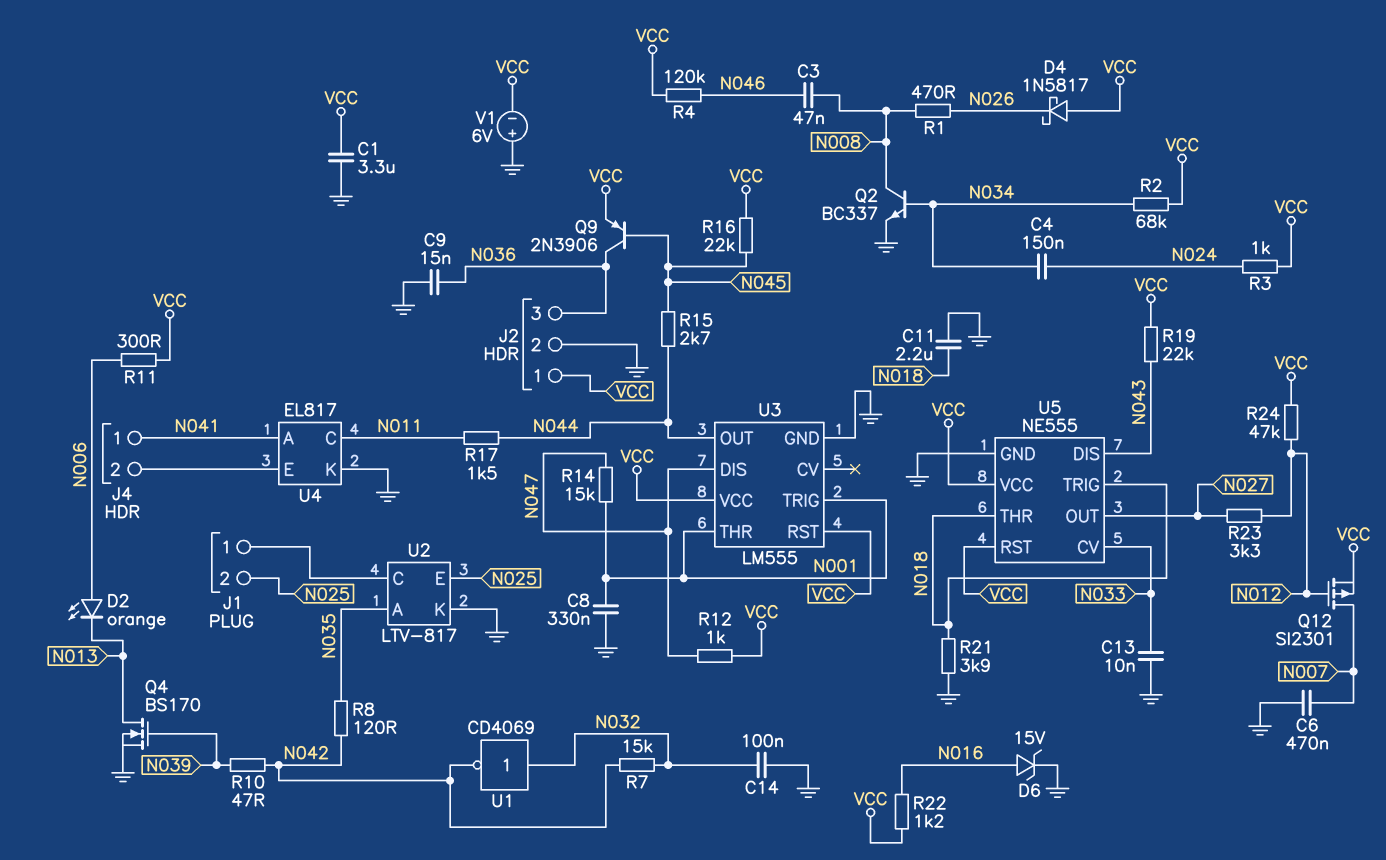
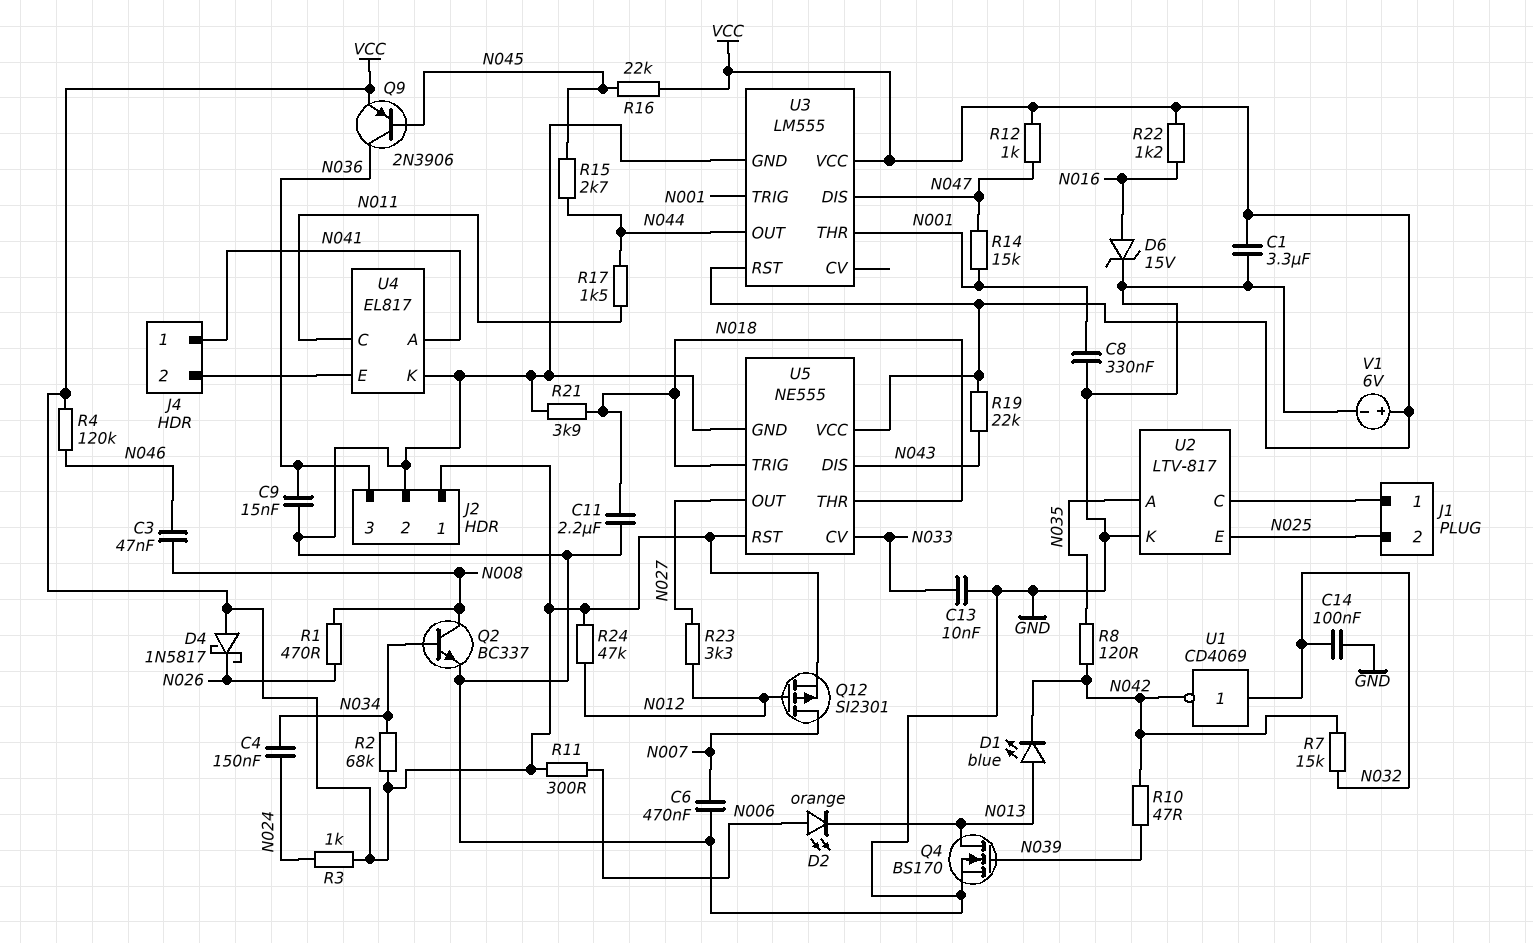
D1: none -> LED blue (A N013, K N042)
V1: 6V (plus GND, minus VCC) -> 6V (plus VCC, minus GND)

